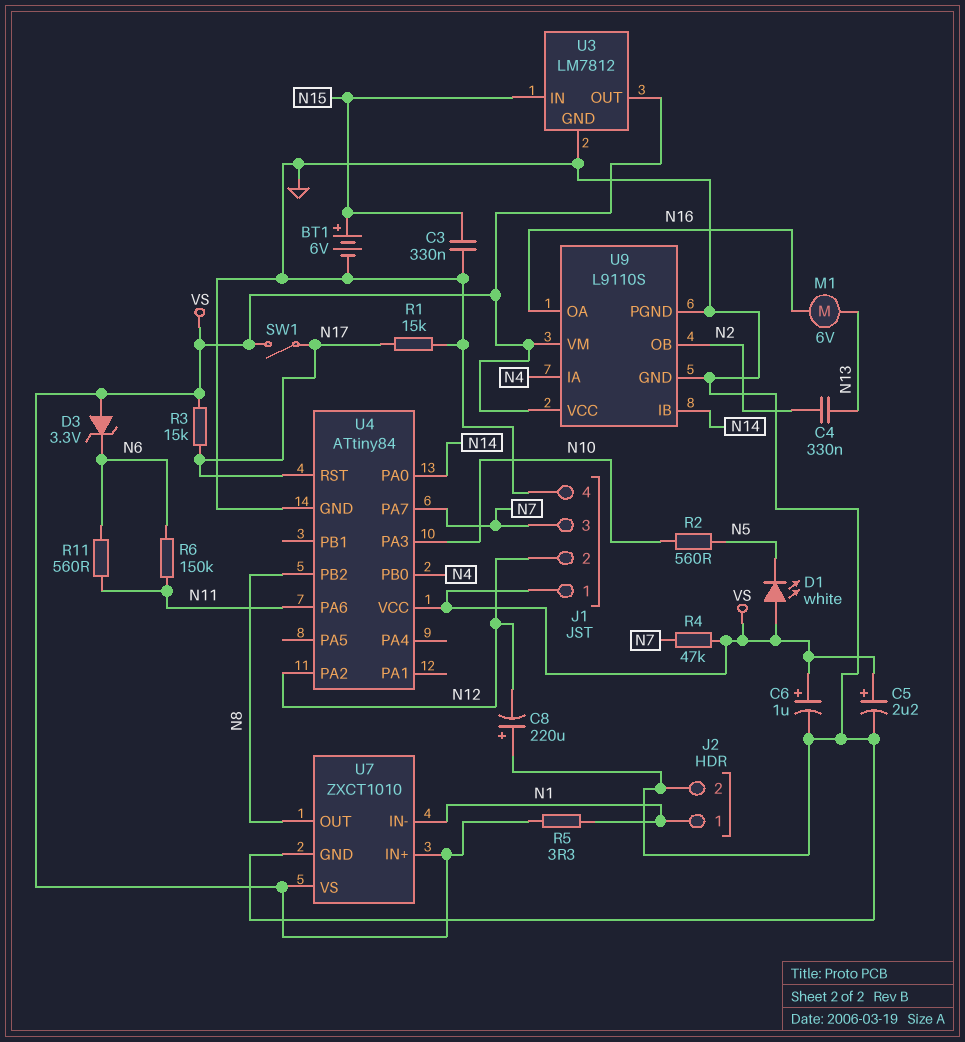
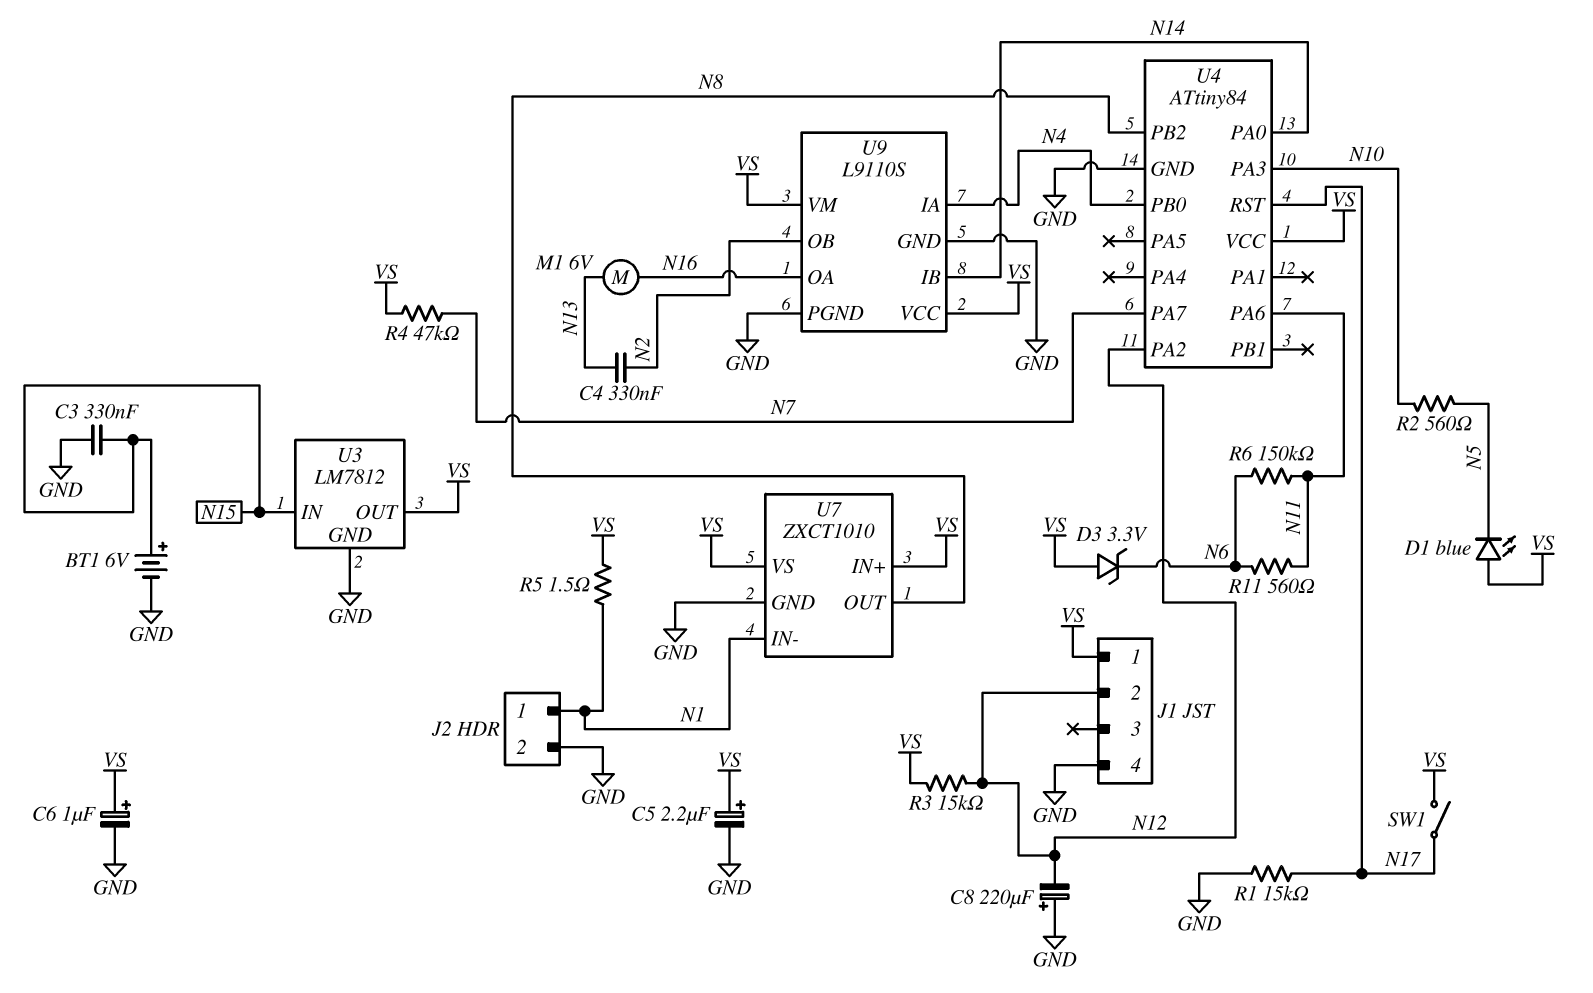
D1: LED white (A VS, K N5) -> LED blue (A VS, K N5)
J1 pin 3: N7 -> none
R3: 15k (N17, VS) -> 15k (N12, VS)
R5: 3.3 (N1, VS) -> 1.5 (N1, VS)

